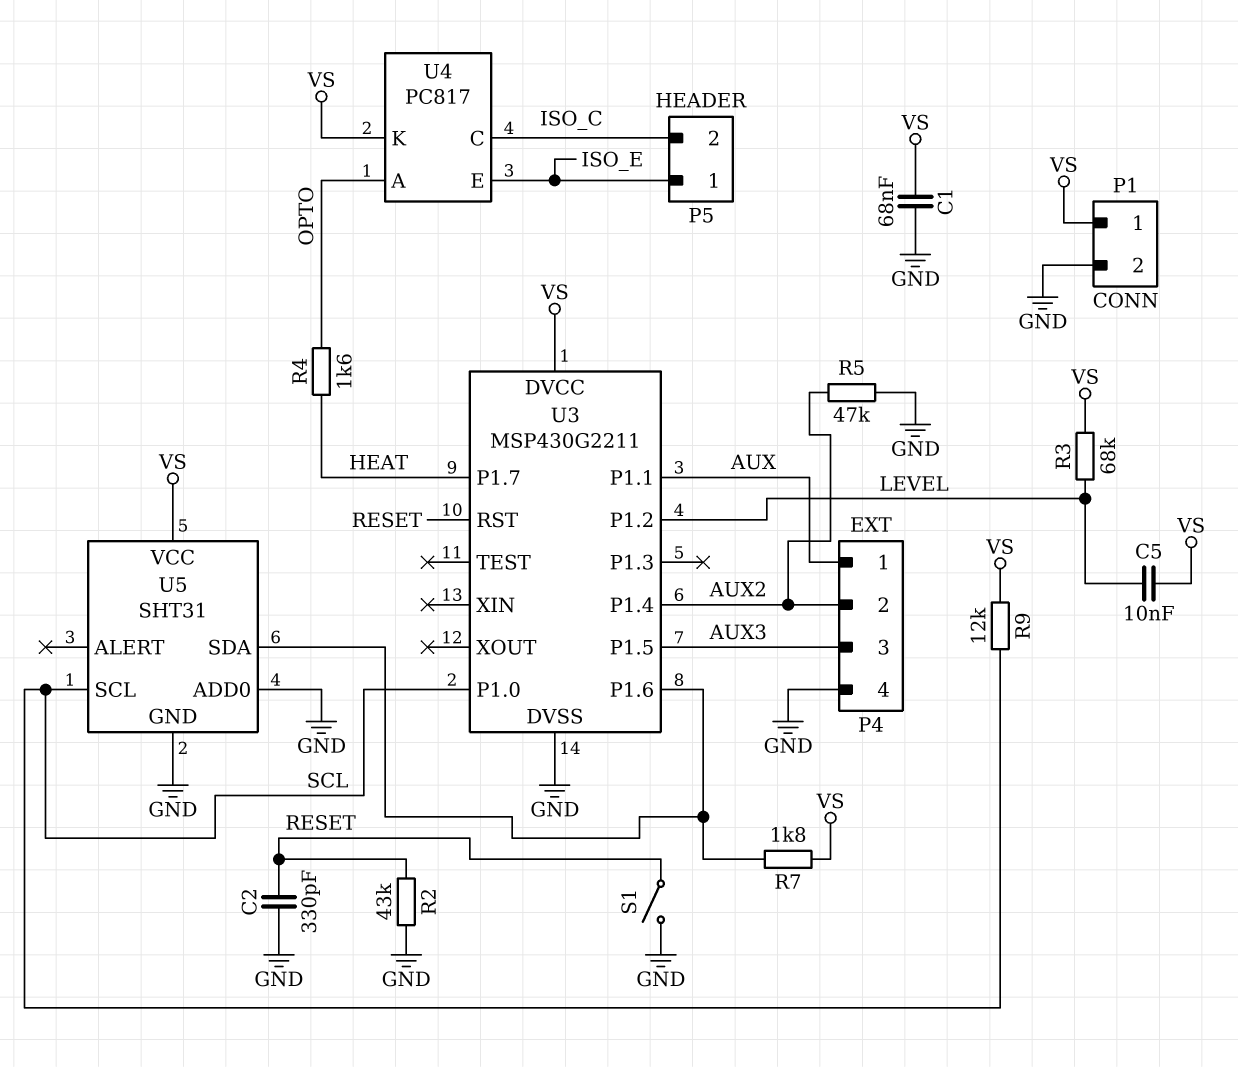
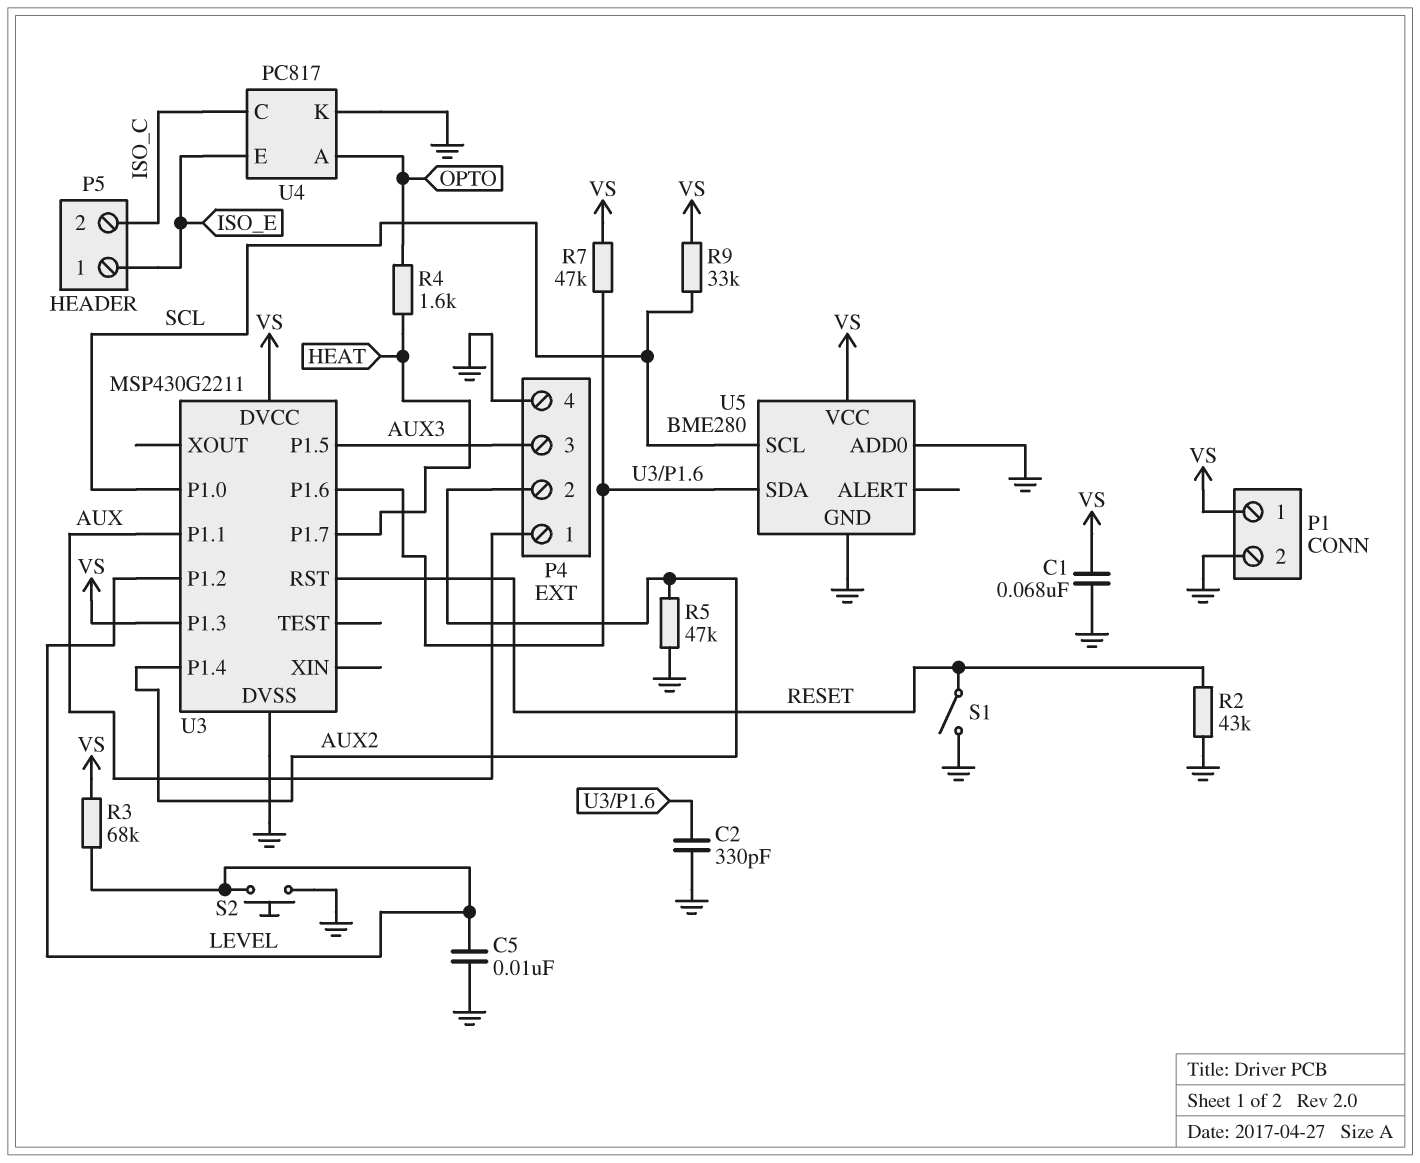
C2: 330pF (GND, RESET) -> 330pF (GND, U3/P1.6)
C5: 10nF (LEVEL, VS) -> 10nF (GND, LEVEL)
R7: 1.8k (U3/P1.6, VS) -> 47k (U3/P1.6, VS)
R9: 12k (SCL, VS) -> 33k (SCL, VS)
S2: none -> button (GND, LEVEL)
U3 pin P1.3: none -> VS
U4 pin K: VS -> GND
U5: SHT31 -> BME280

